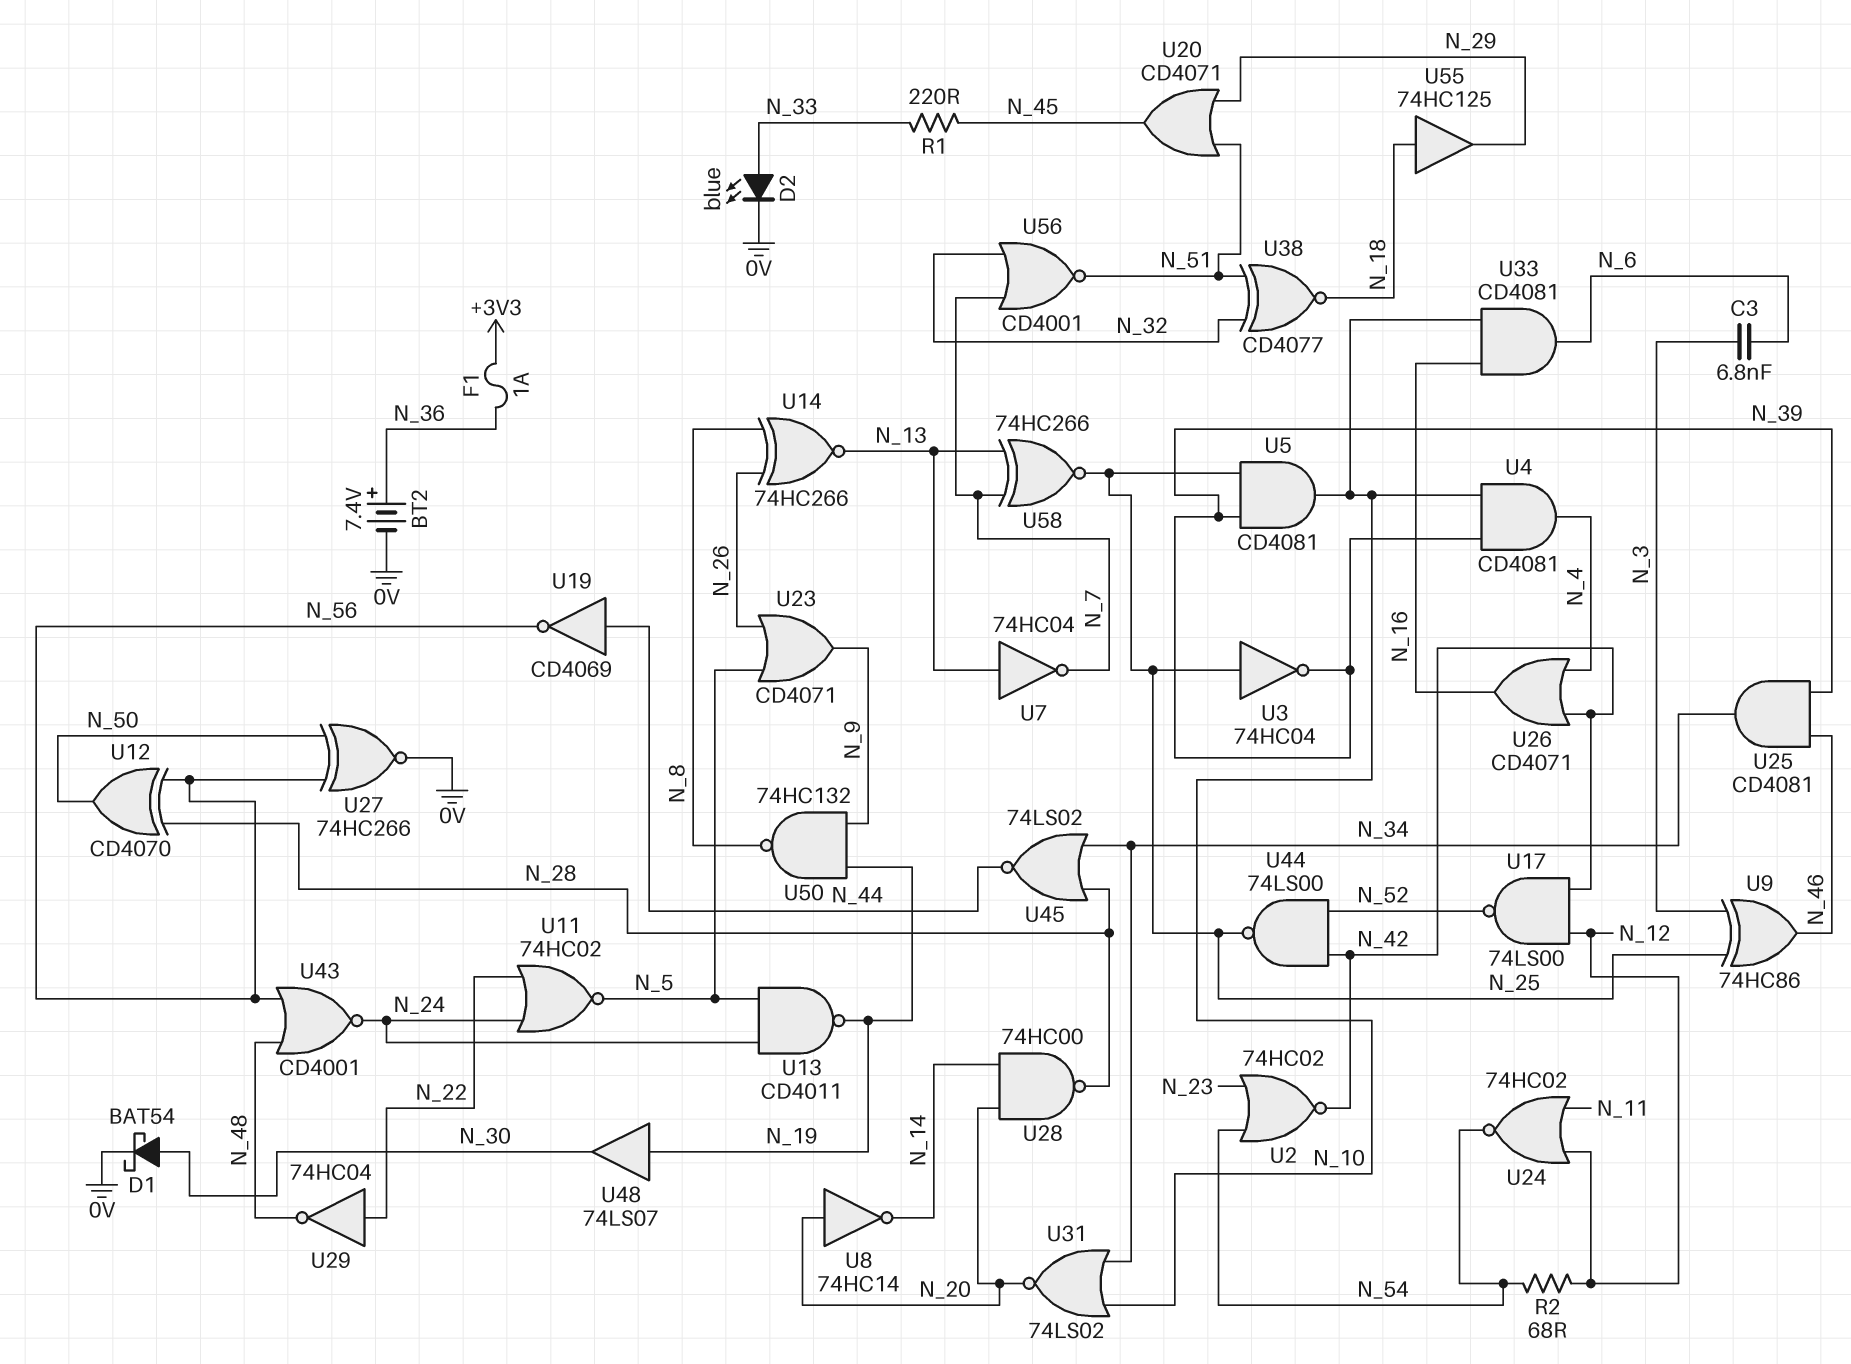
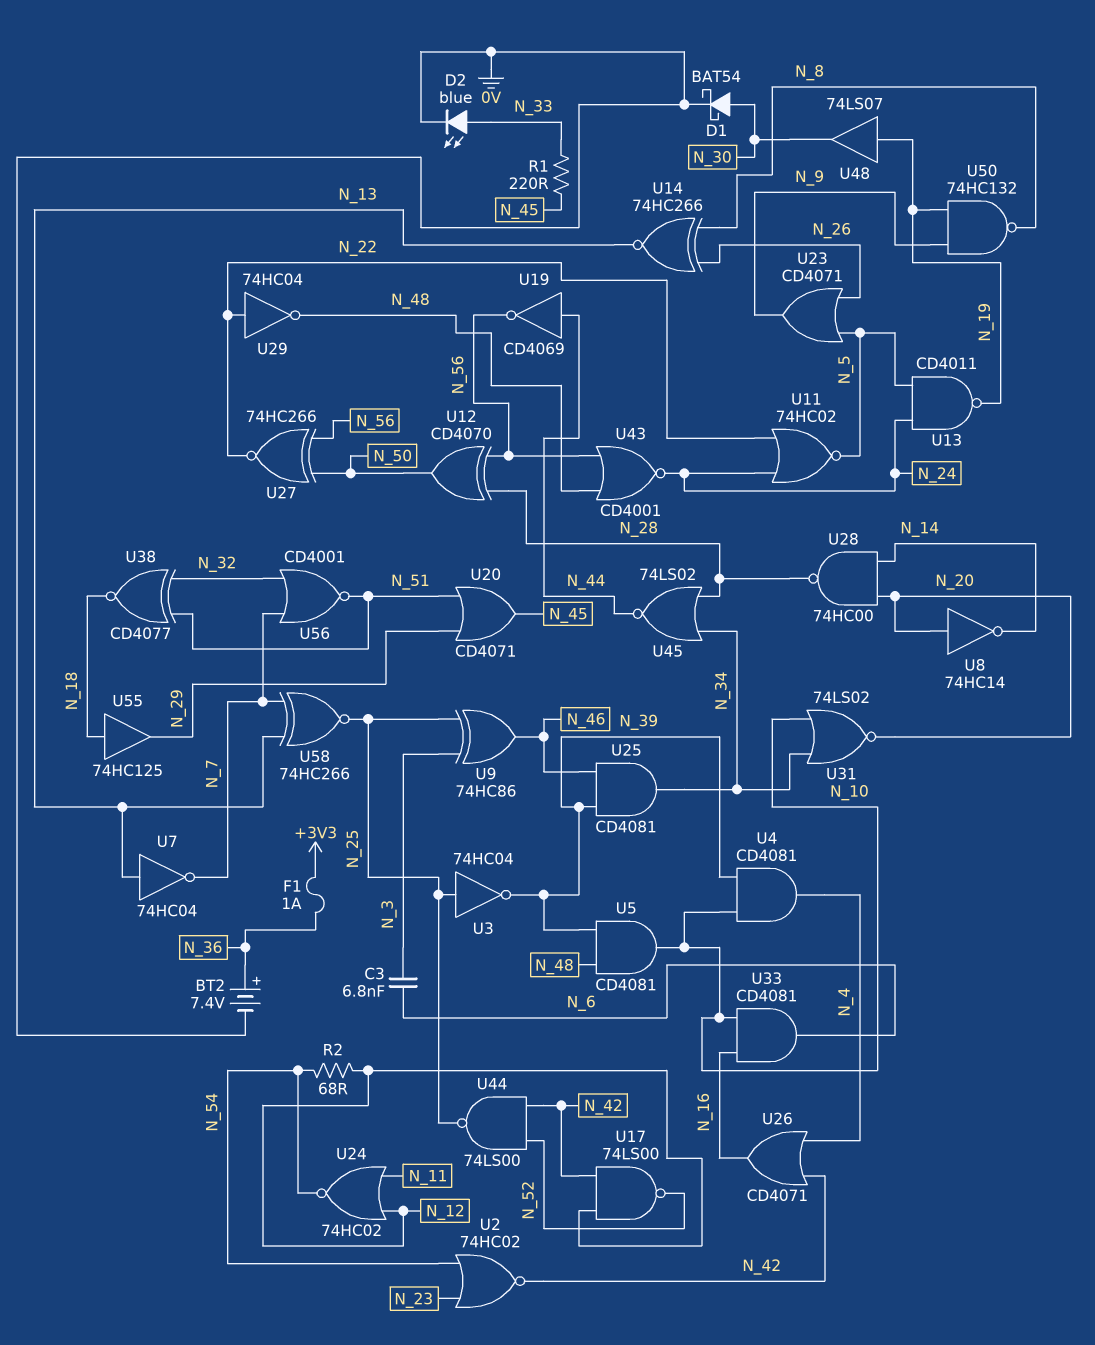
U5: AND CD4081 (in N_25, in N_39, out N_10) -> AND CD4081 (in N_39, in N_48, out N_10)
U27: XNOR 74HC266 (in N_50, in N_56, out 0V) -> XNOR 74HC266 (in N_50, in N_56, out N_22)

